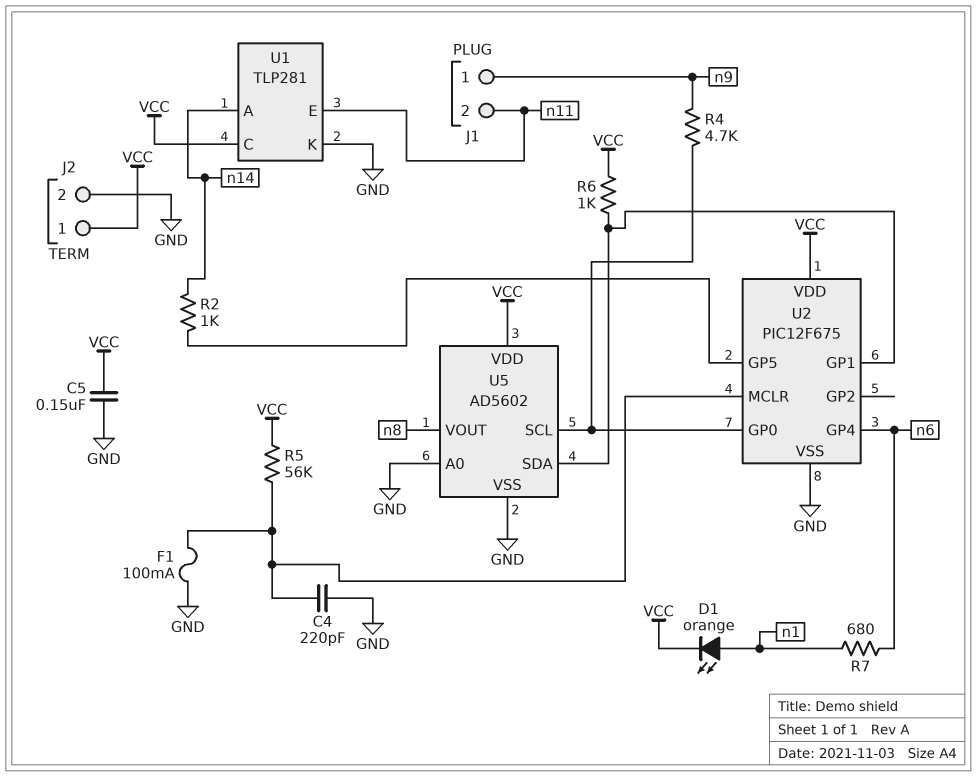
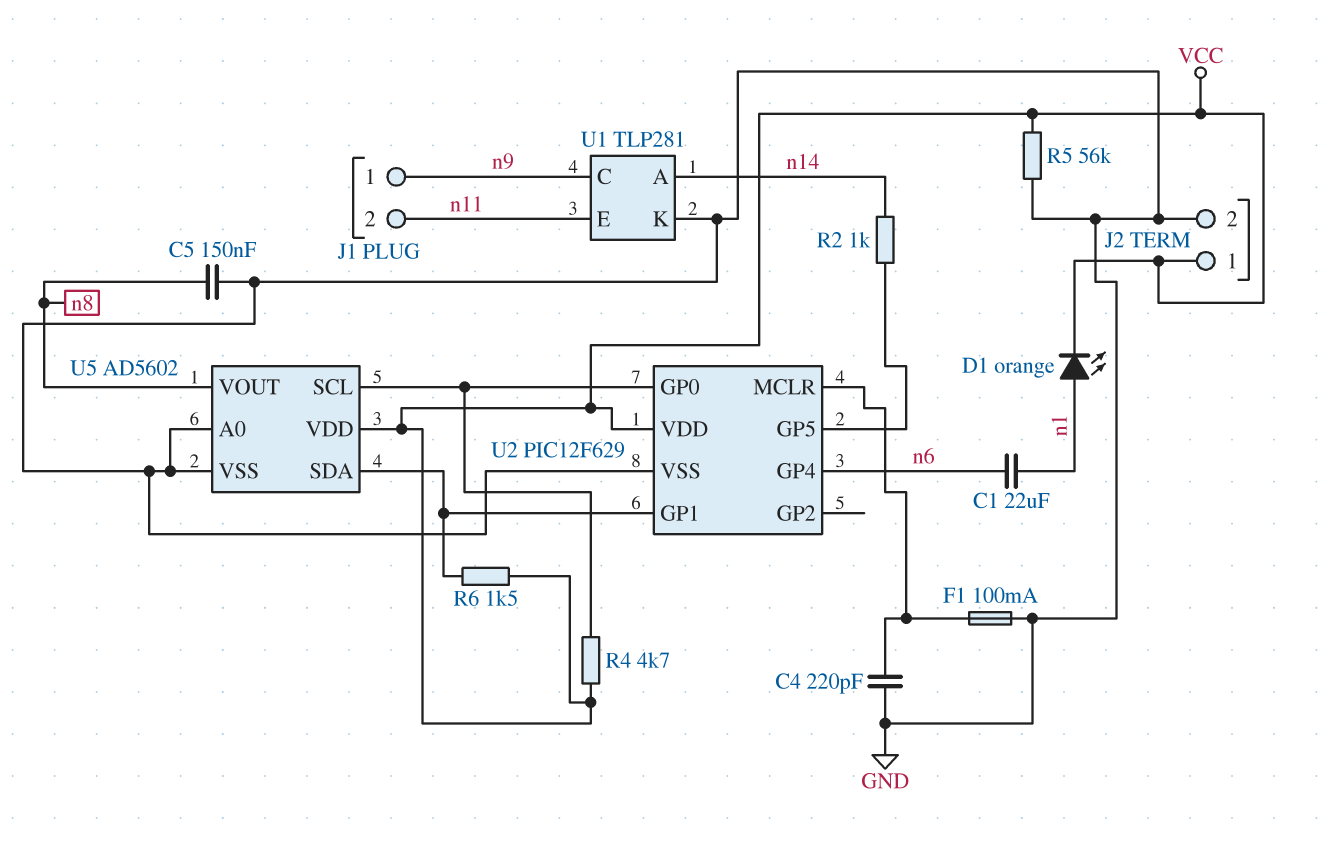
C1: none -> 22uF (n1, n6)
C5: 150nF (GND, VCC) -> 150nF (GND, n8)
R4: 4.7k (U2/GP0, n9) -> 4.7k (U2/GP0, VCC)
R5: 56k (U2/MCLR, VCC) -> 56k (GND, VCC)
R6: 1k (U2/GP1, VCC) -> 1.5k (U2/GP1, VCC)
R7: 680 (n1, n6) -> none
U1 pin C: VCC -> n9
U2: PIC12F675 -> PIC12F629

